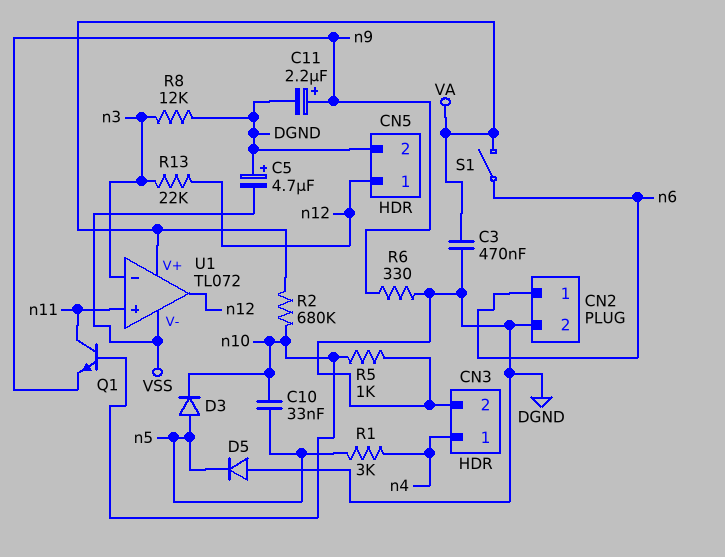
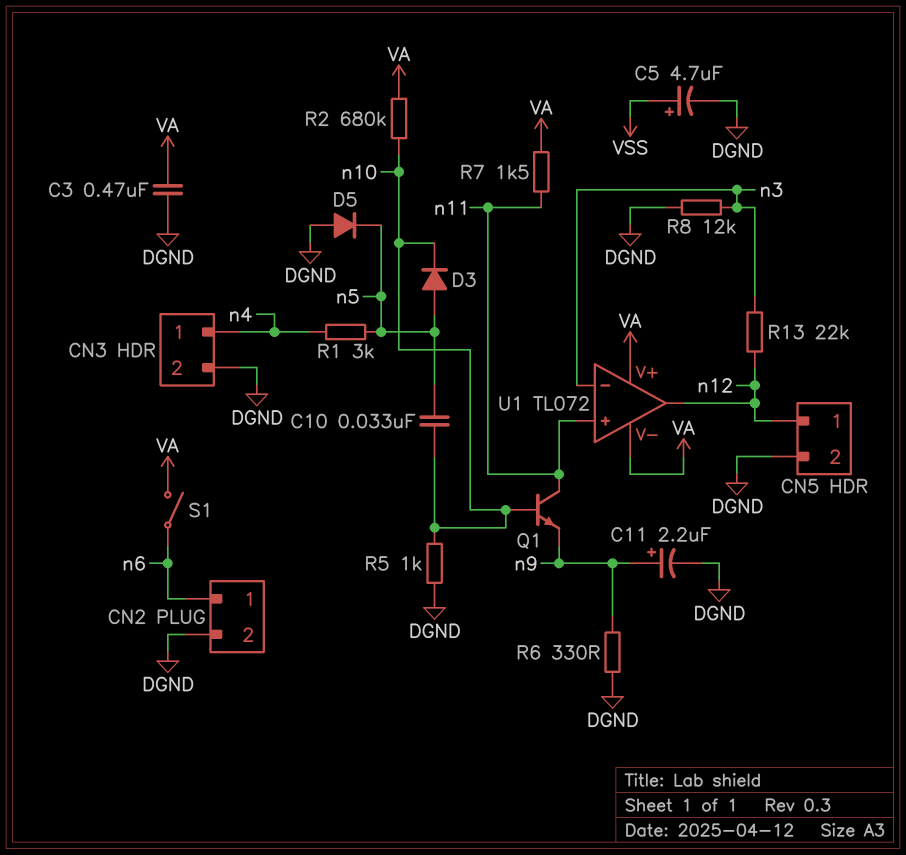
C5: 4.7uF (plus DGND, minus VSS) -> 4.7uF (plus VSS, minus DGND)
R7: none -> 1.5k (VA, n11)
U1 pin V-: VSS -> VA

